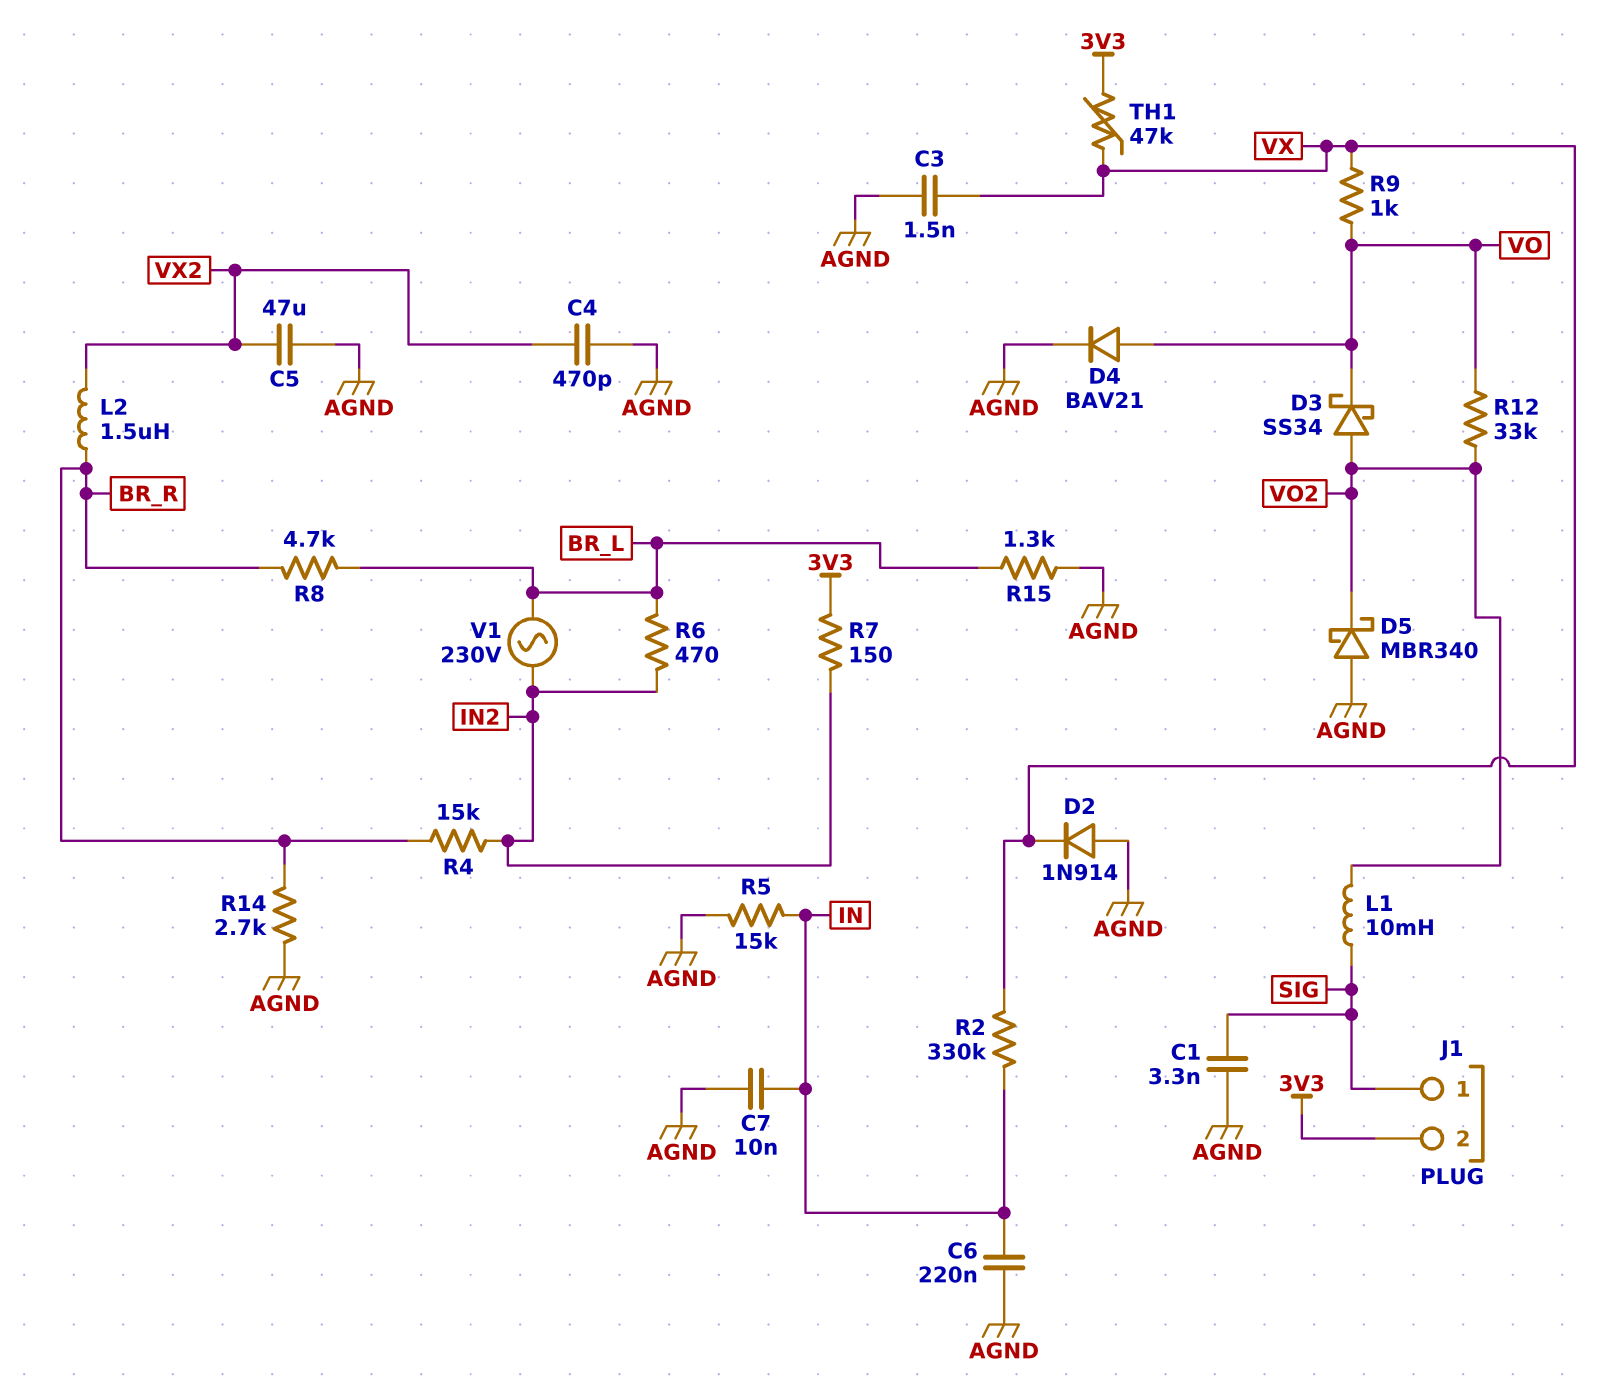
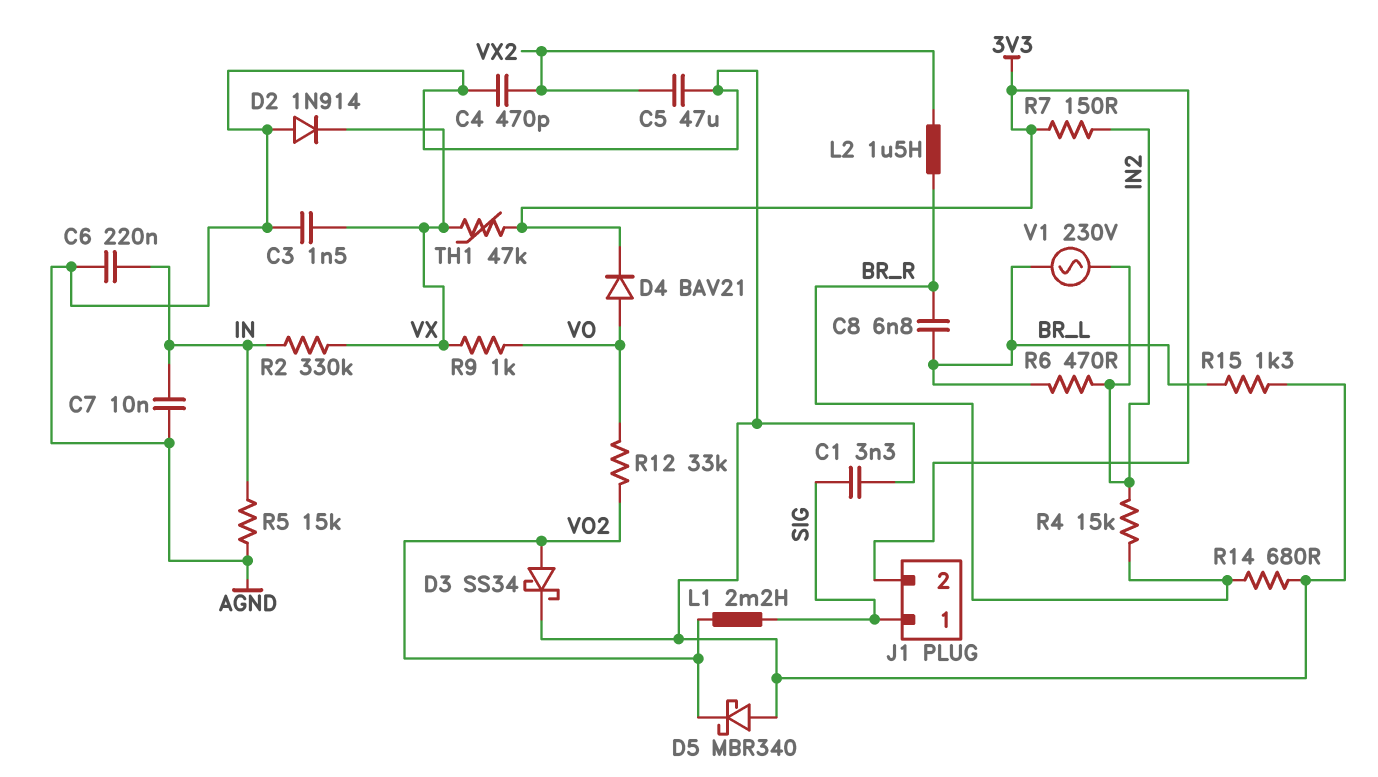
C8: none -> 6.8nF (BR_L, BR_R)
D3: schottky SS34 (A VO2, K VO) -> schottky SS34 (A VO2, K AGND)
D4: diode BAV21 (A VO, K AGND) -> diode BAV21 (A VO, K 3V3)
L1: 10mH (SIG, VO2) -> 2.2mH (SIG, VO2)
R8: 4.7k (BR_L, BR_R) -> none
R14: 2.7k (AGND, BR_R) -> 680 (AGND, BR_R)

